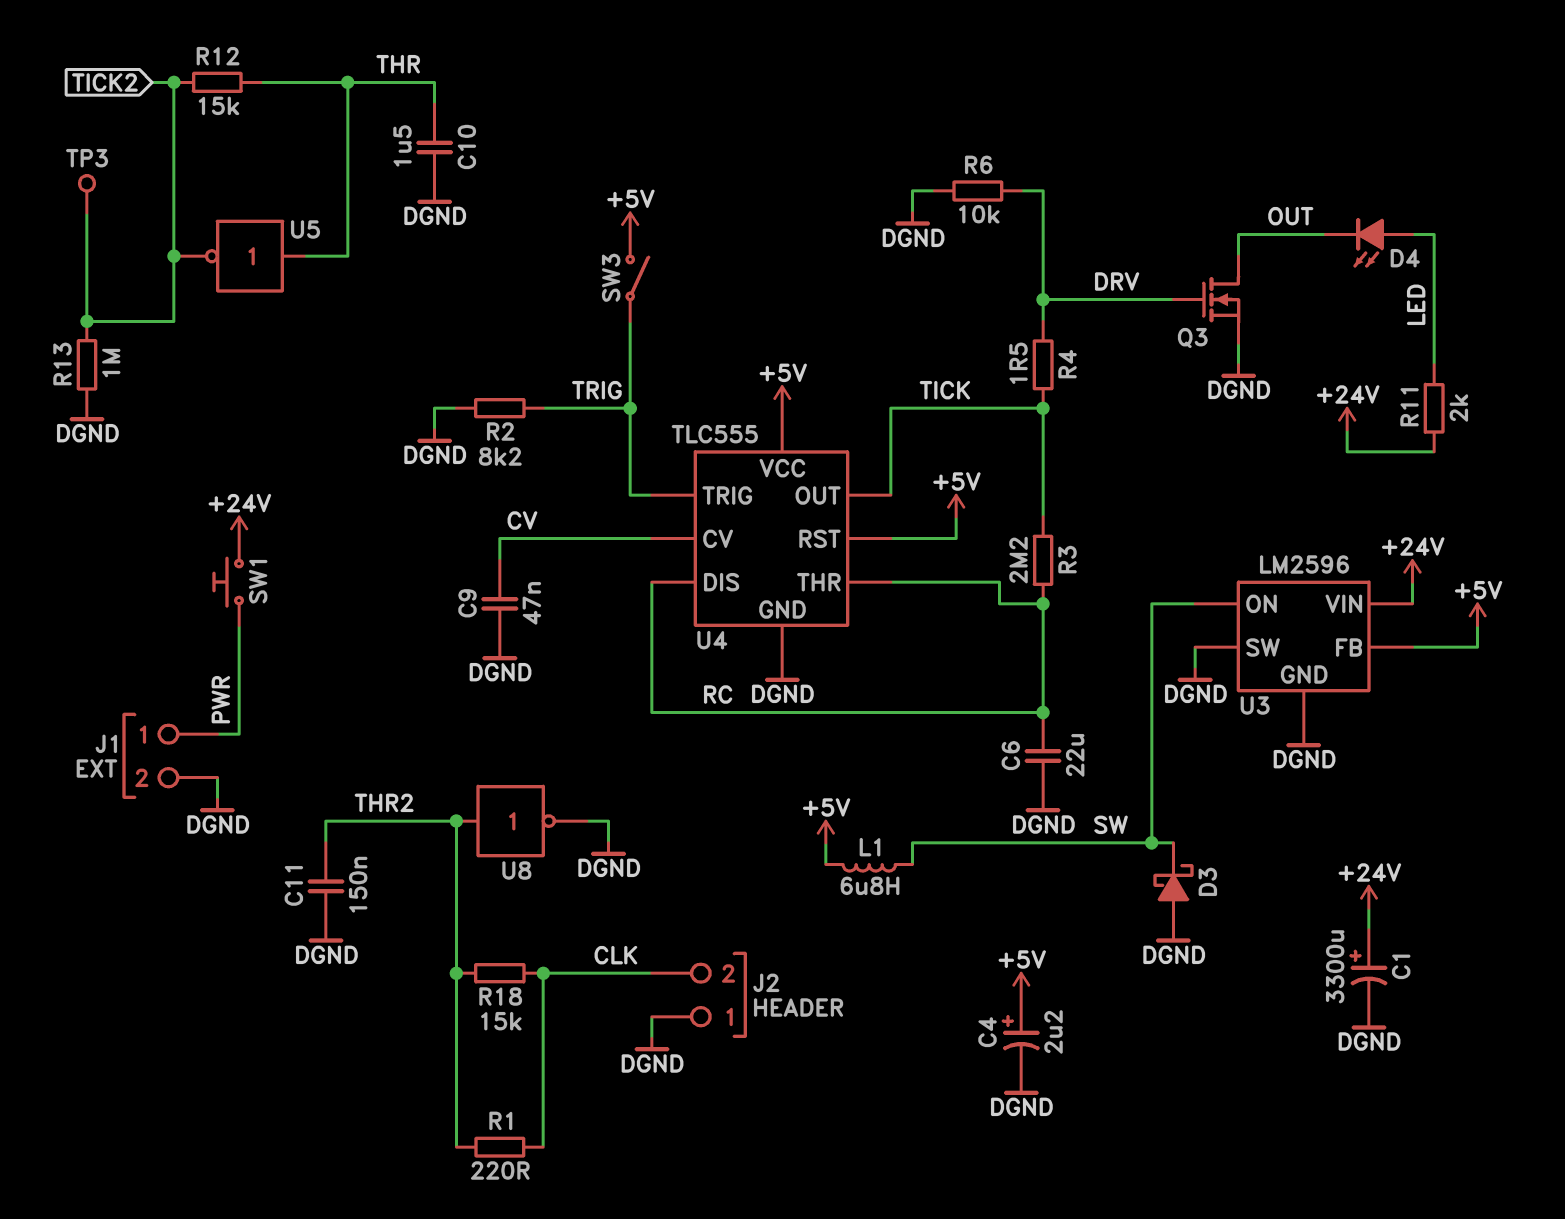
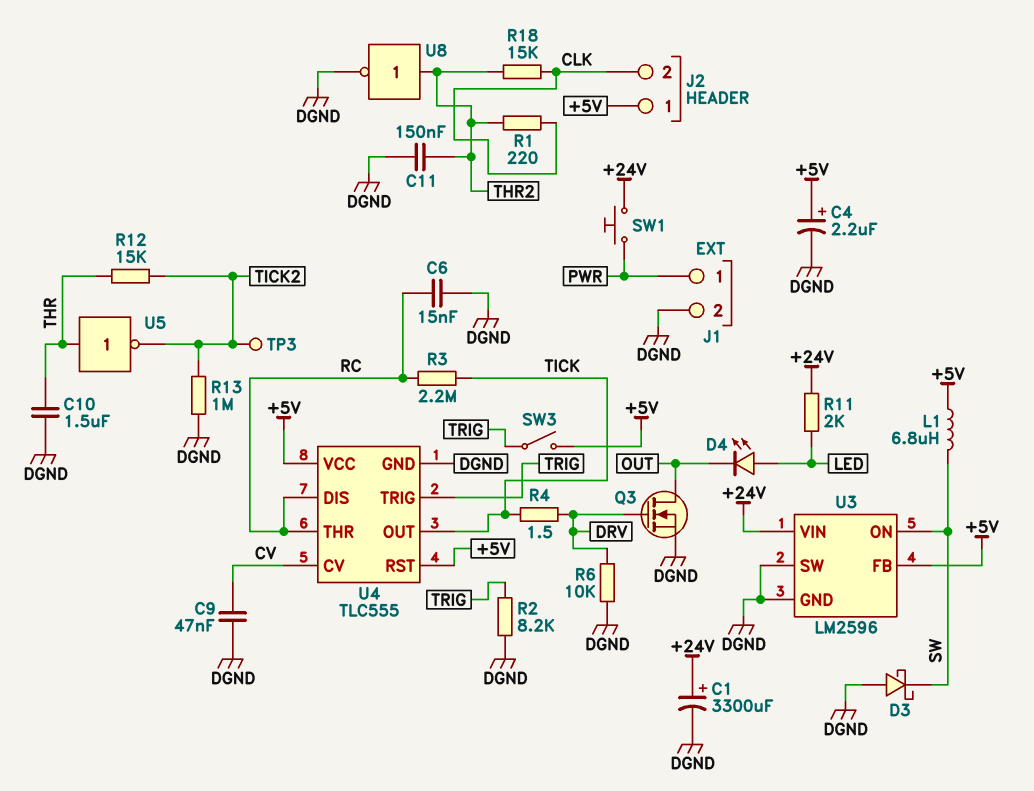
C6: 22uF (DGND, RC) -> 15nF (DGND, RC)
J2 pin 1: DGND -> +5V

